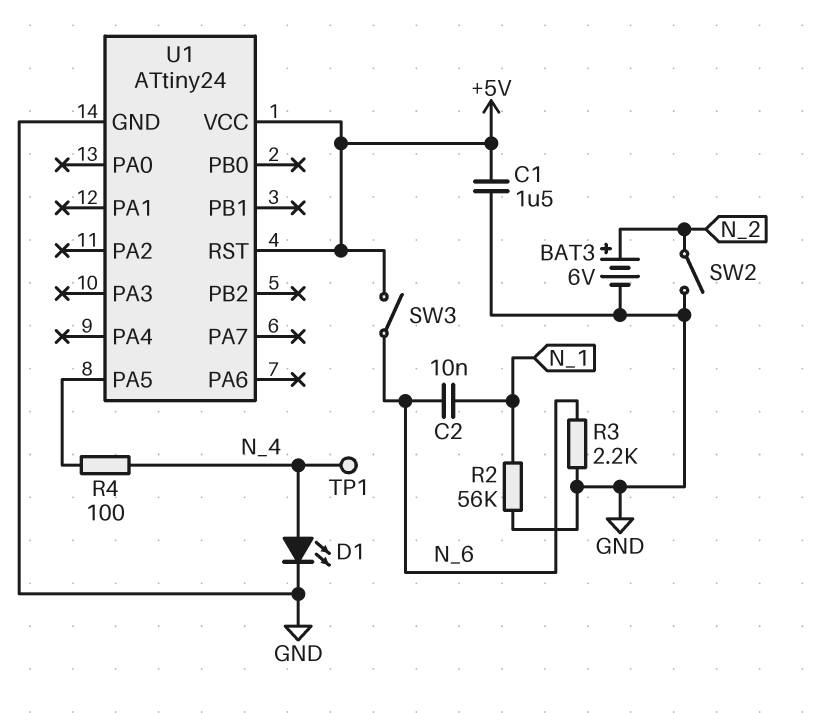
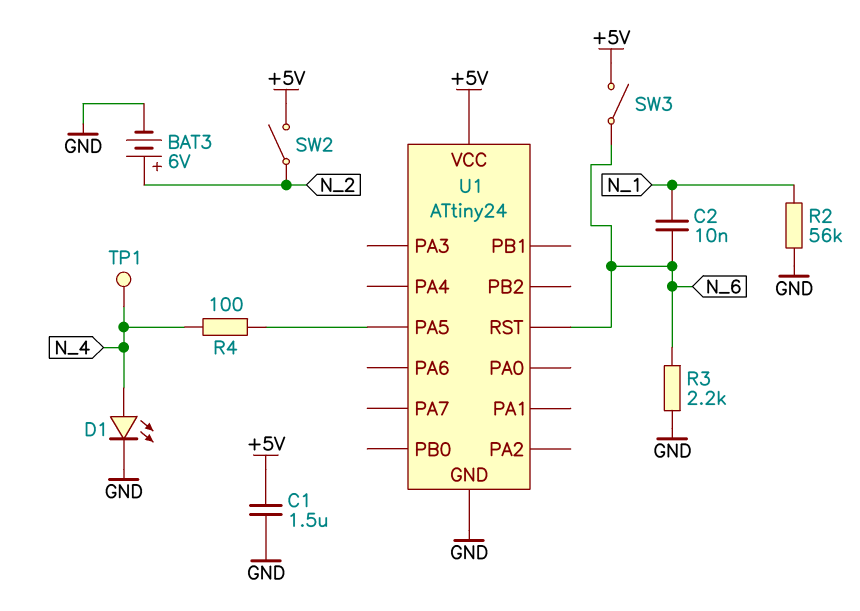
SW2: switch (GND, N_2) -> switch (+5V, N_2)
U1 pin RST: +5V -> N_6

